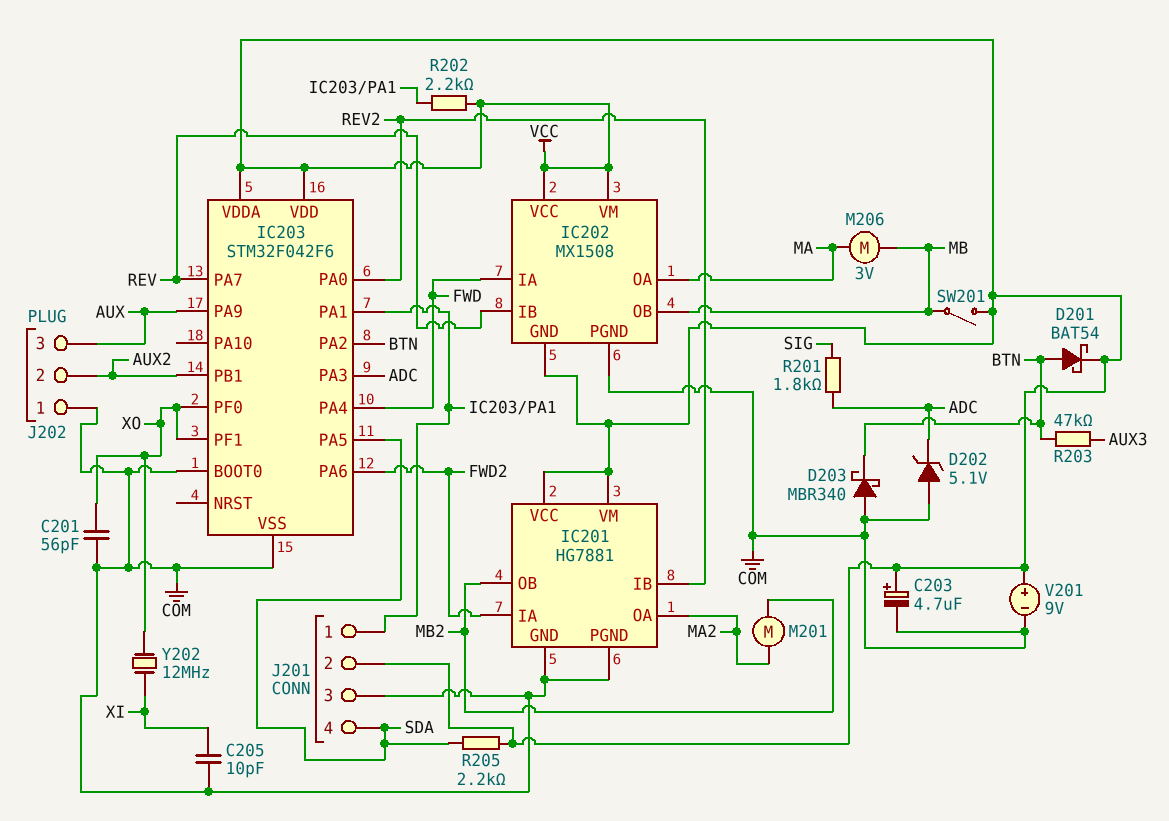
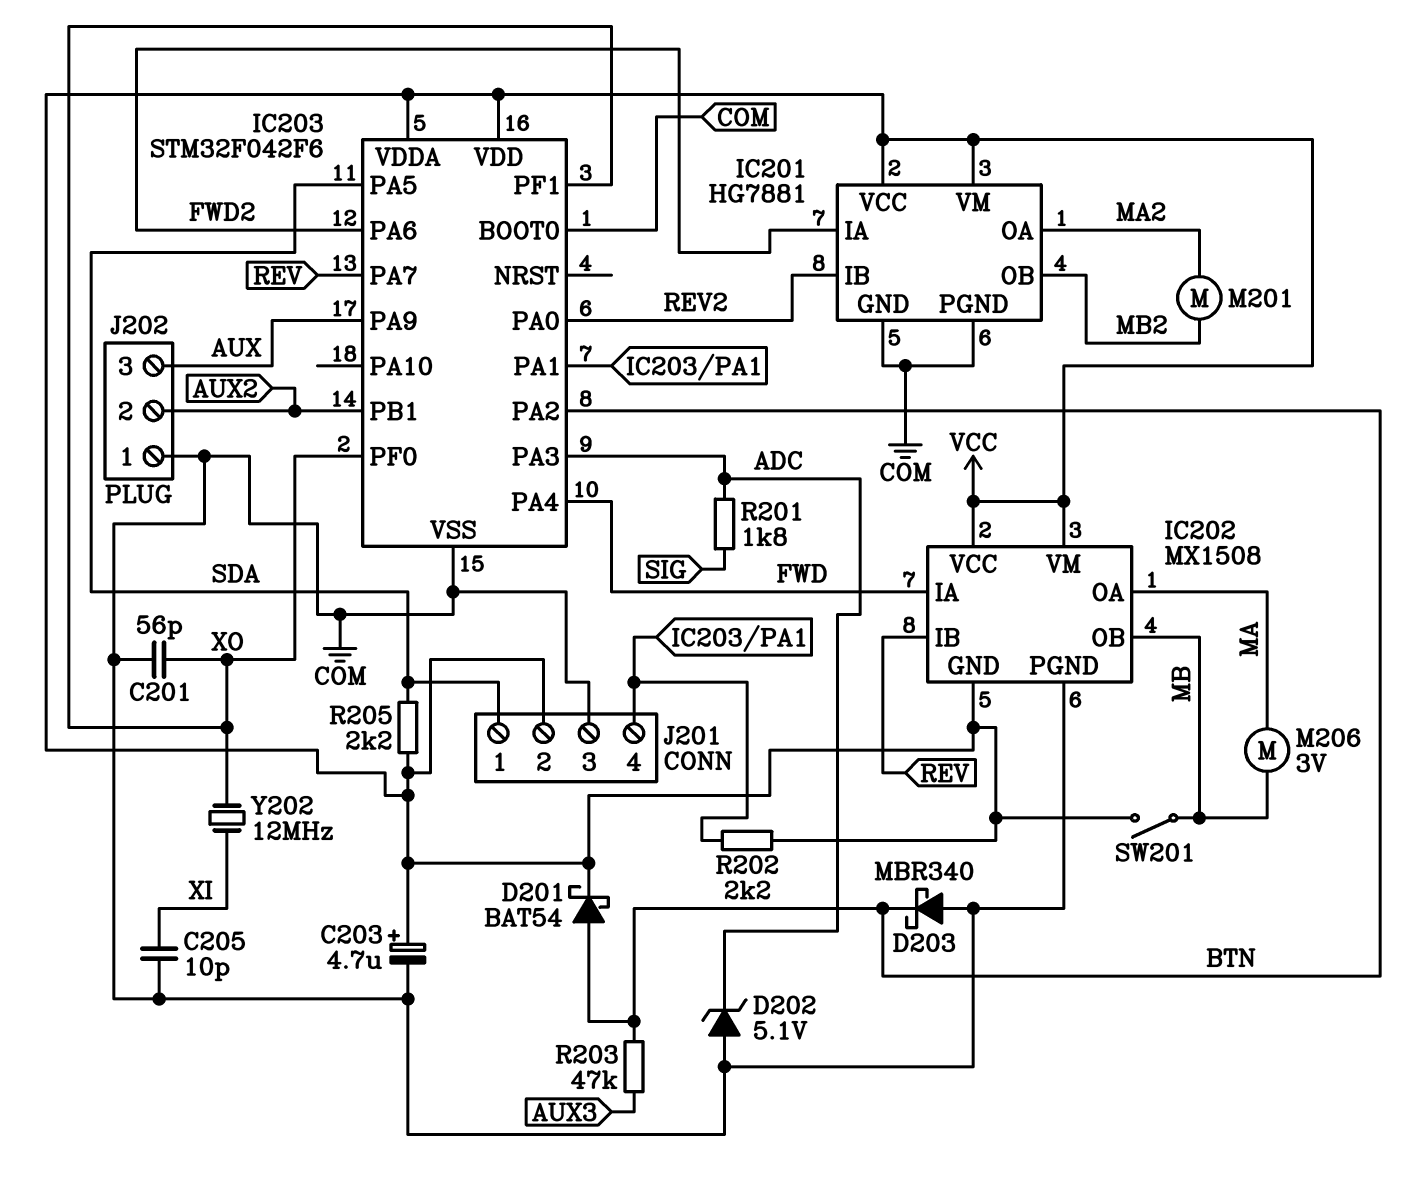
J201 pin 1: IC203/PA1 -> SDA
J201 pin 4: SDA -> IC203/PA1
V201: 9V (plus VCC, minus COM) -> none

